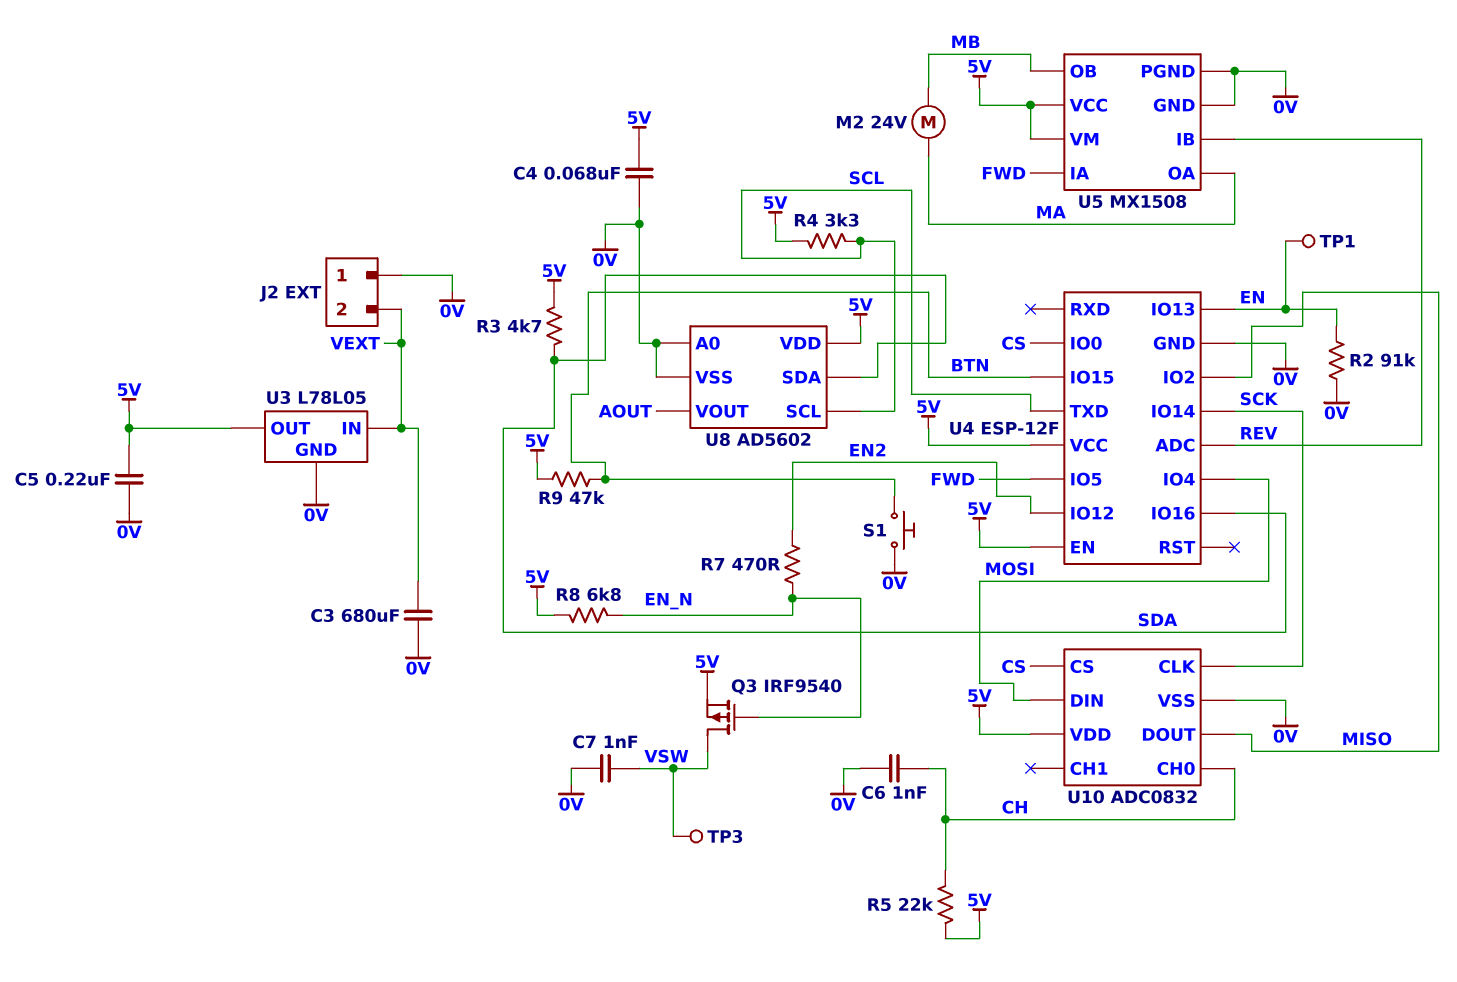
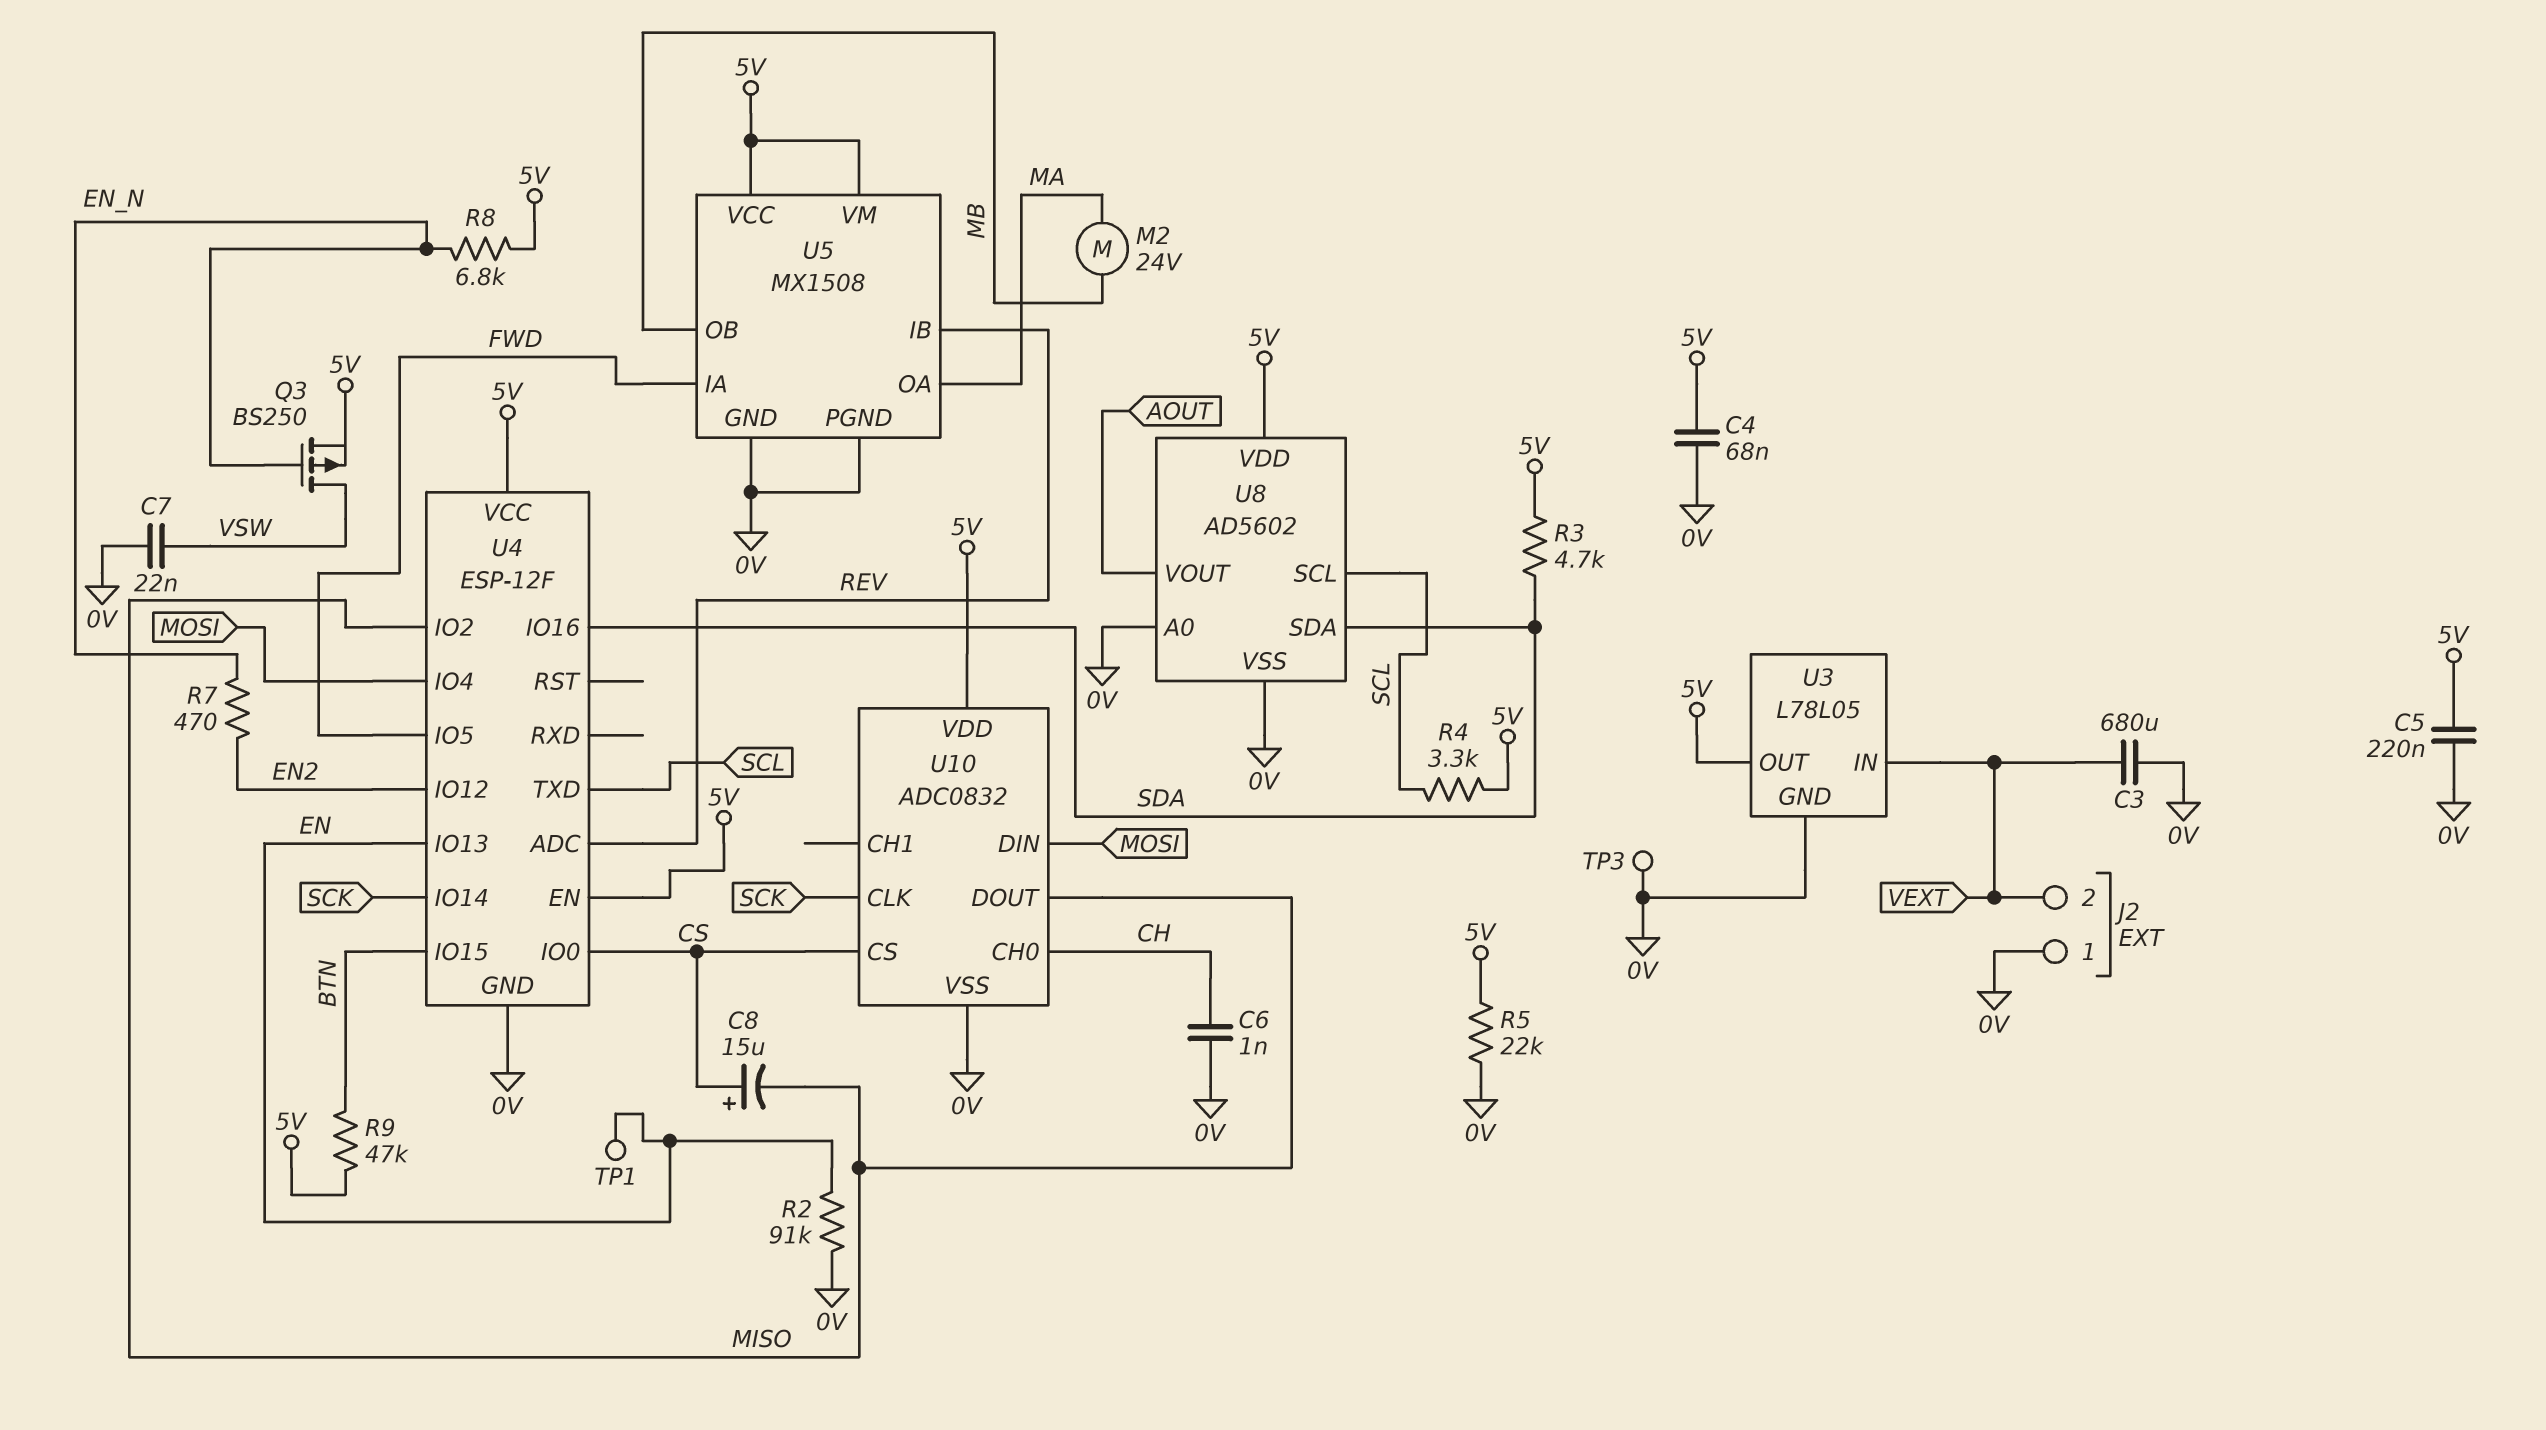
C7: 1nF (0V, VSW) -> 22nF (0V, VSW)
C8: none -> 15uF (plus CS, minus MISO)
Q3: PMOS IRF9540 (G EN_N, D VSW, S 5V) -> PMOS BS250 (G EN_N, D VSW, S 5V)
R5: 22k (5V, CH) -> 22k (0V, 5V)
S1: button (0V, BTN) -> none
TP3: test point (VSW) -> test point (0V)

